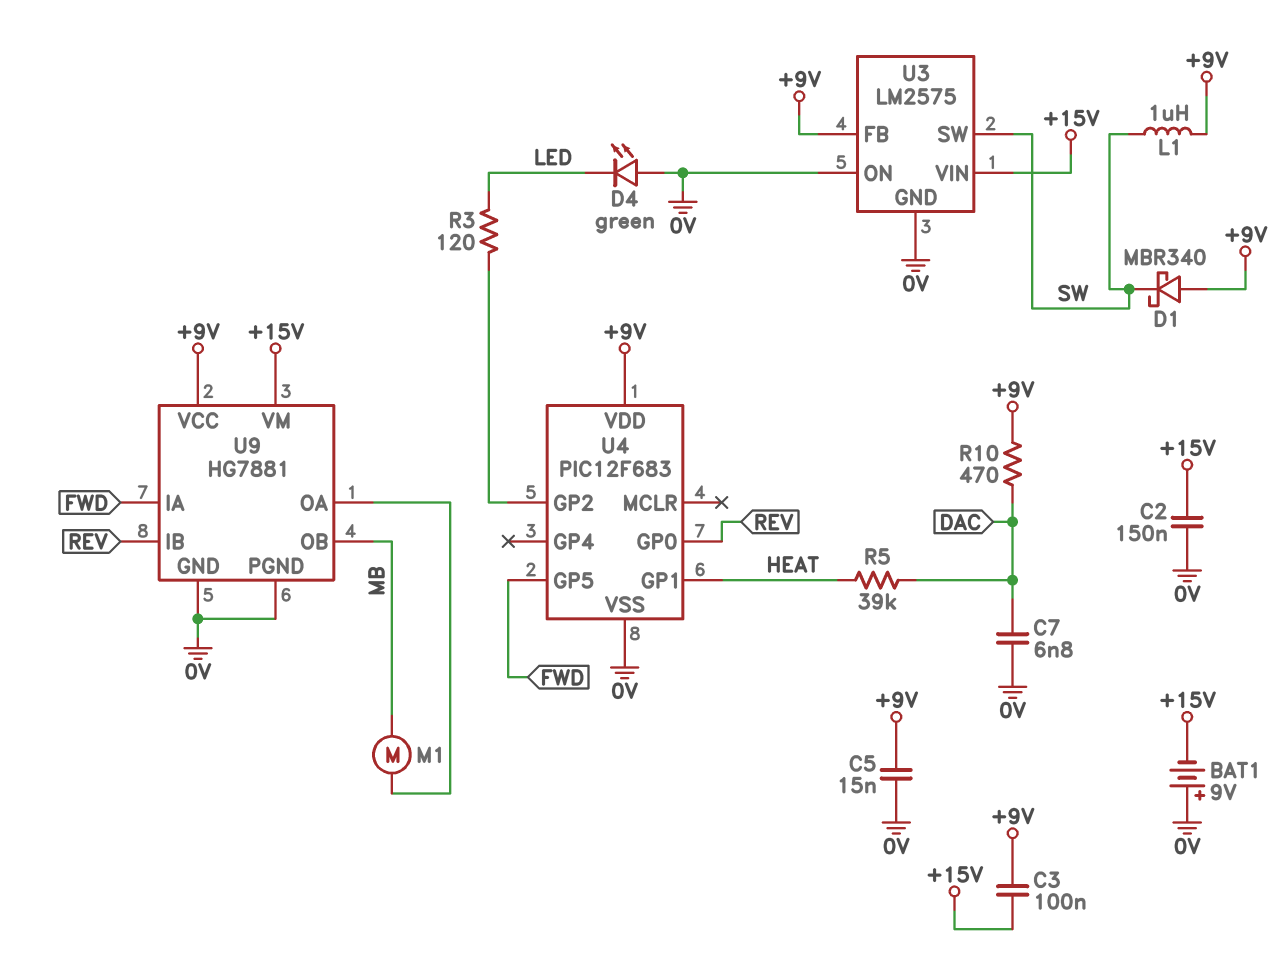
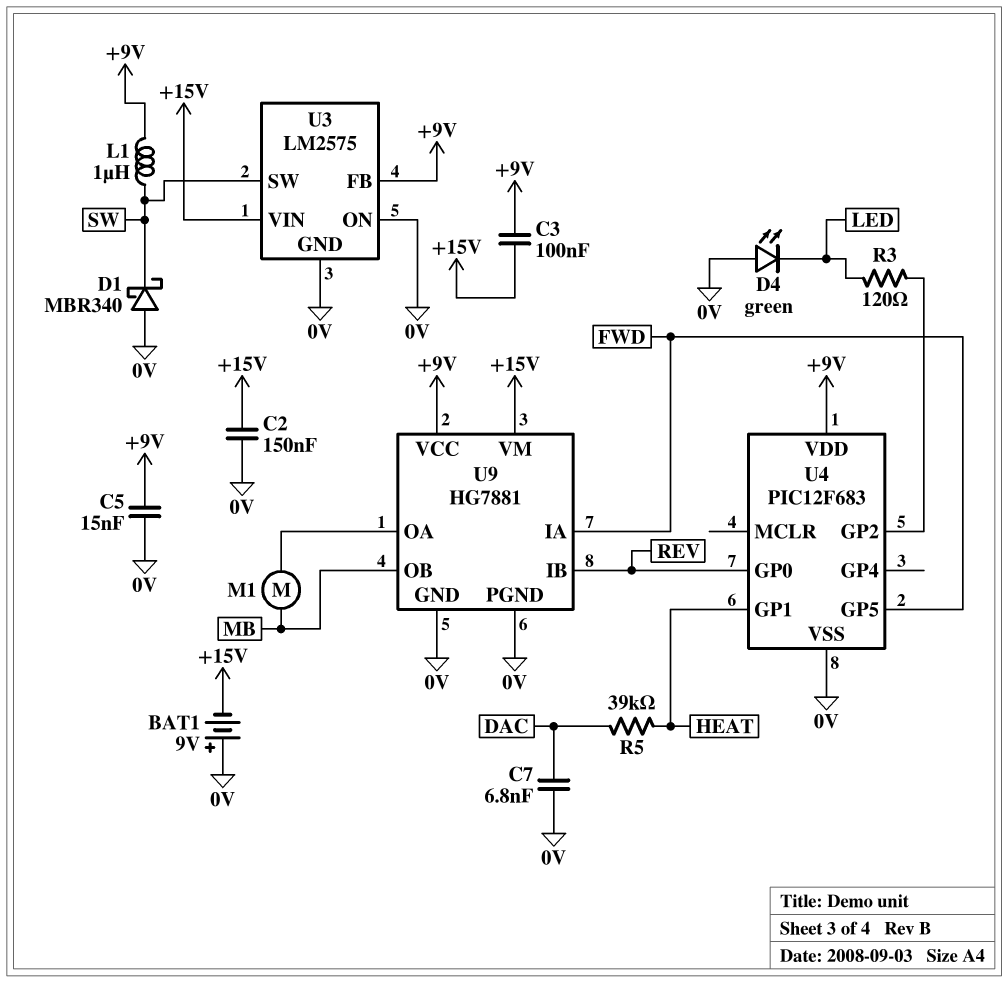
D1: schottky MBR340 (A +9V, K SW) -> schottky MBR340 (A 0V, K SW)
R10: 470 (+9V, DAC) -> none

